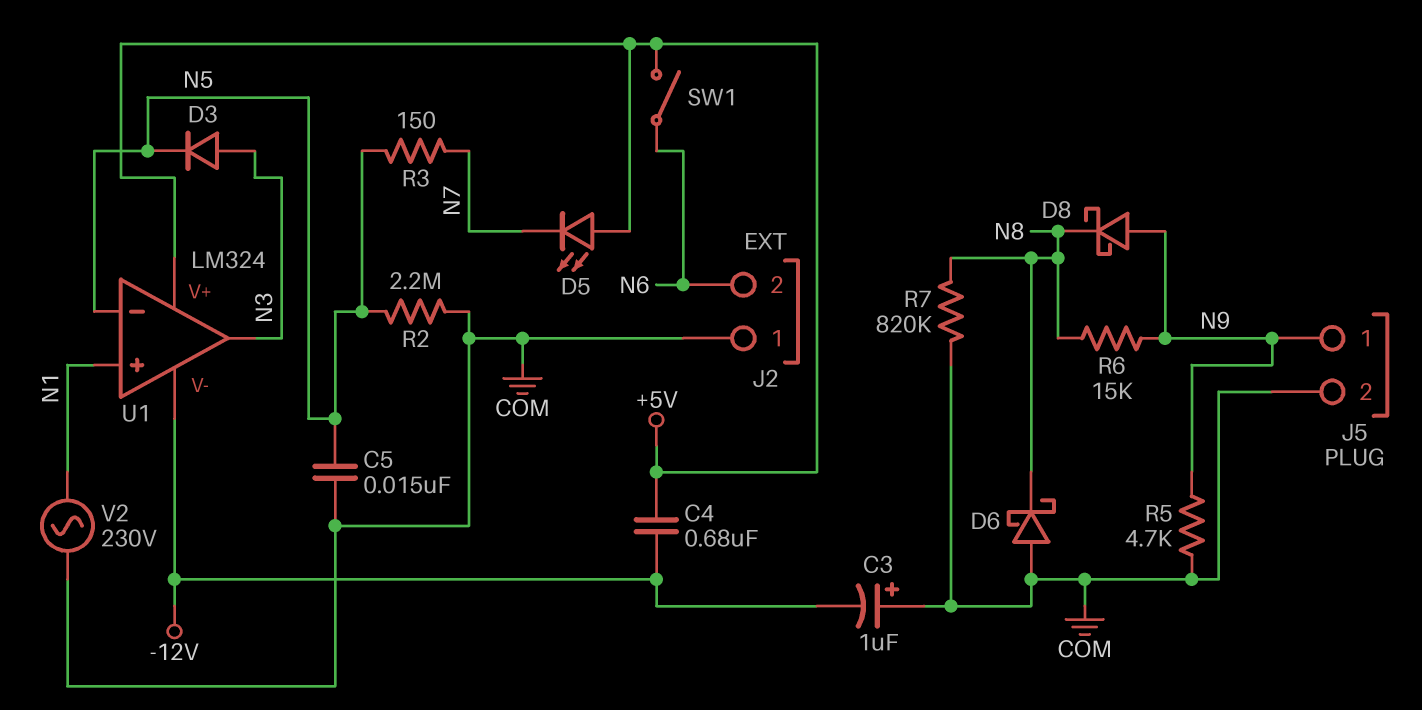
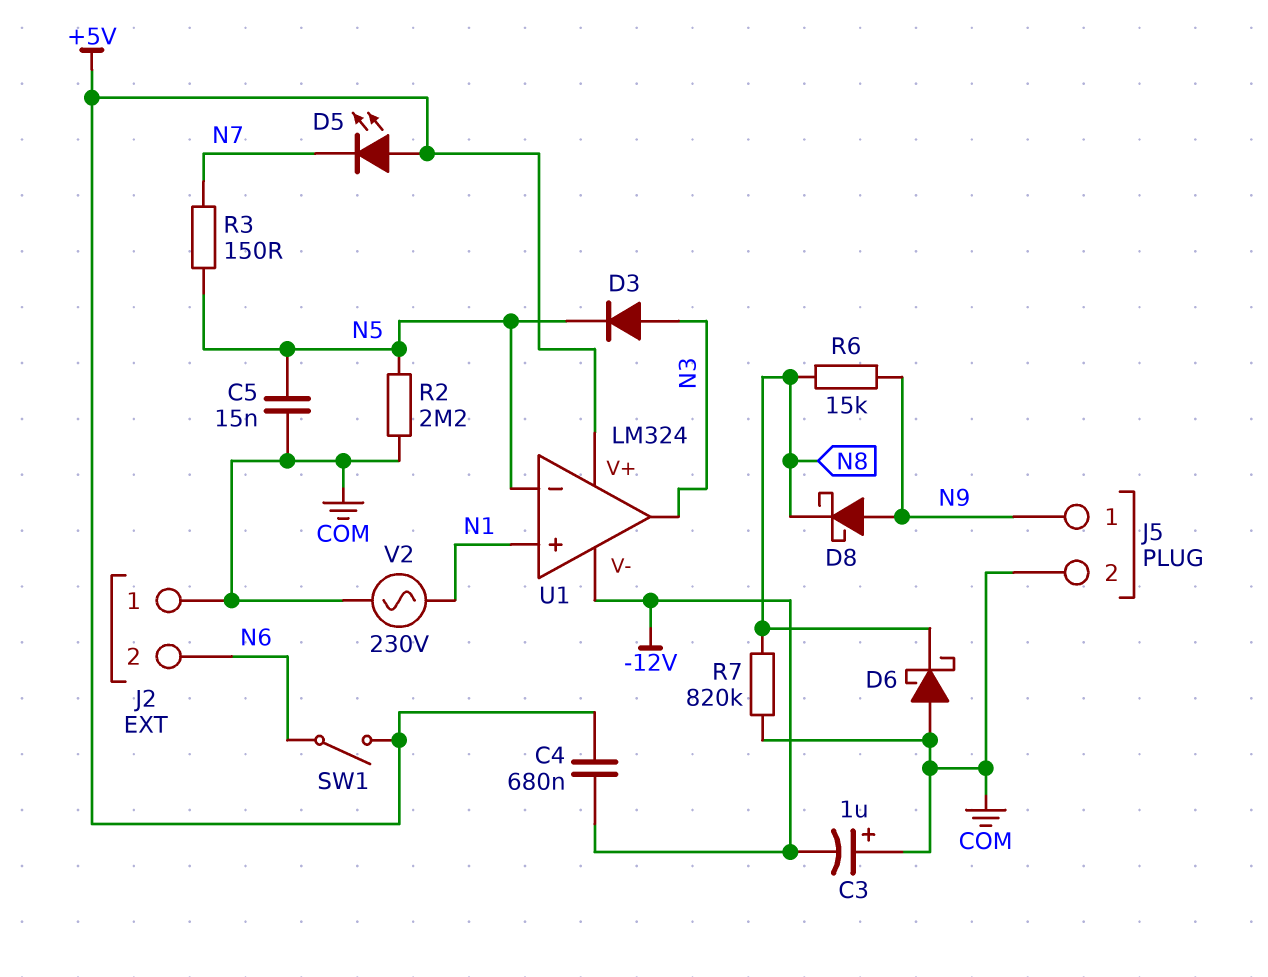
R5: 4.7k (COM, N9) -> none

